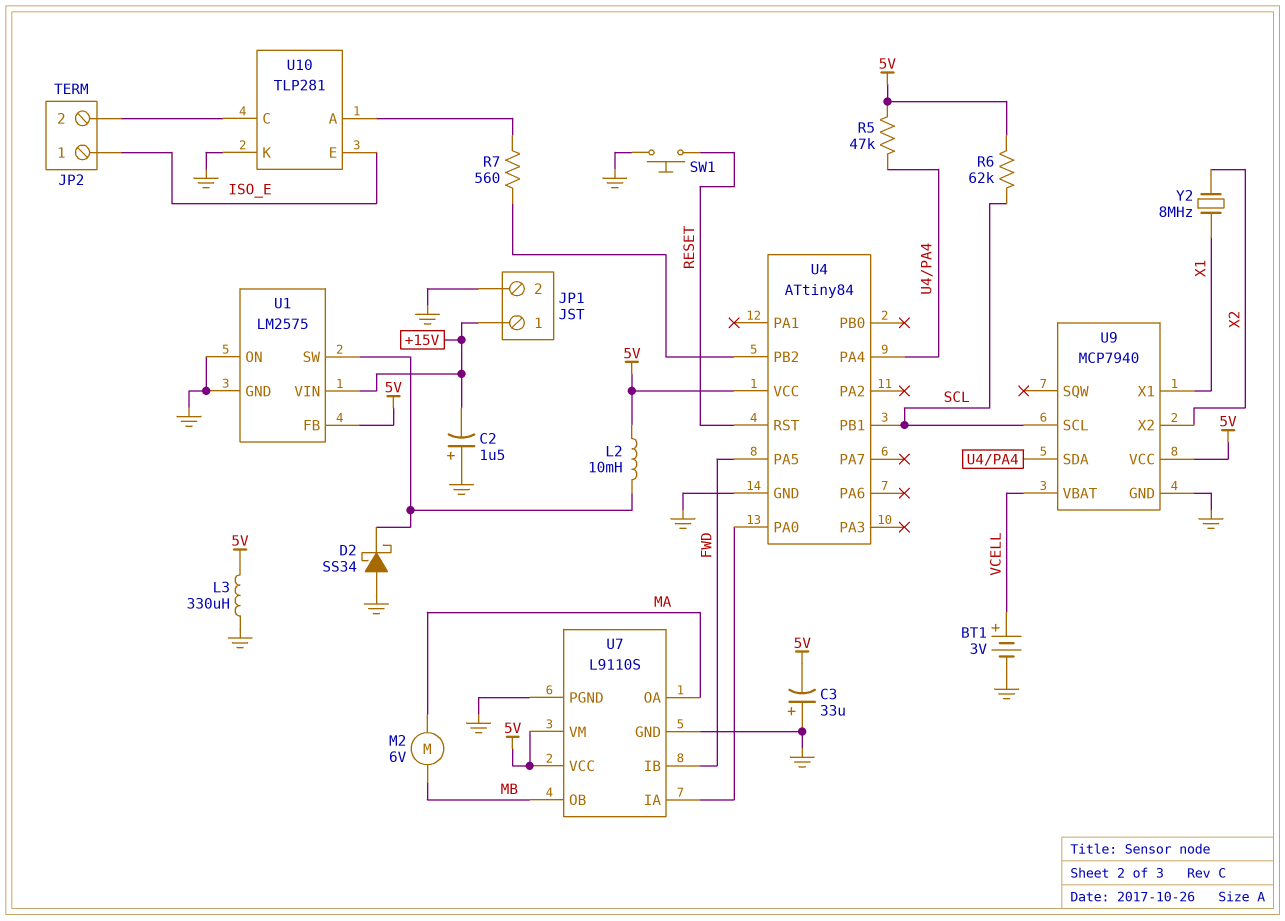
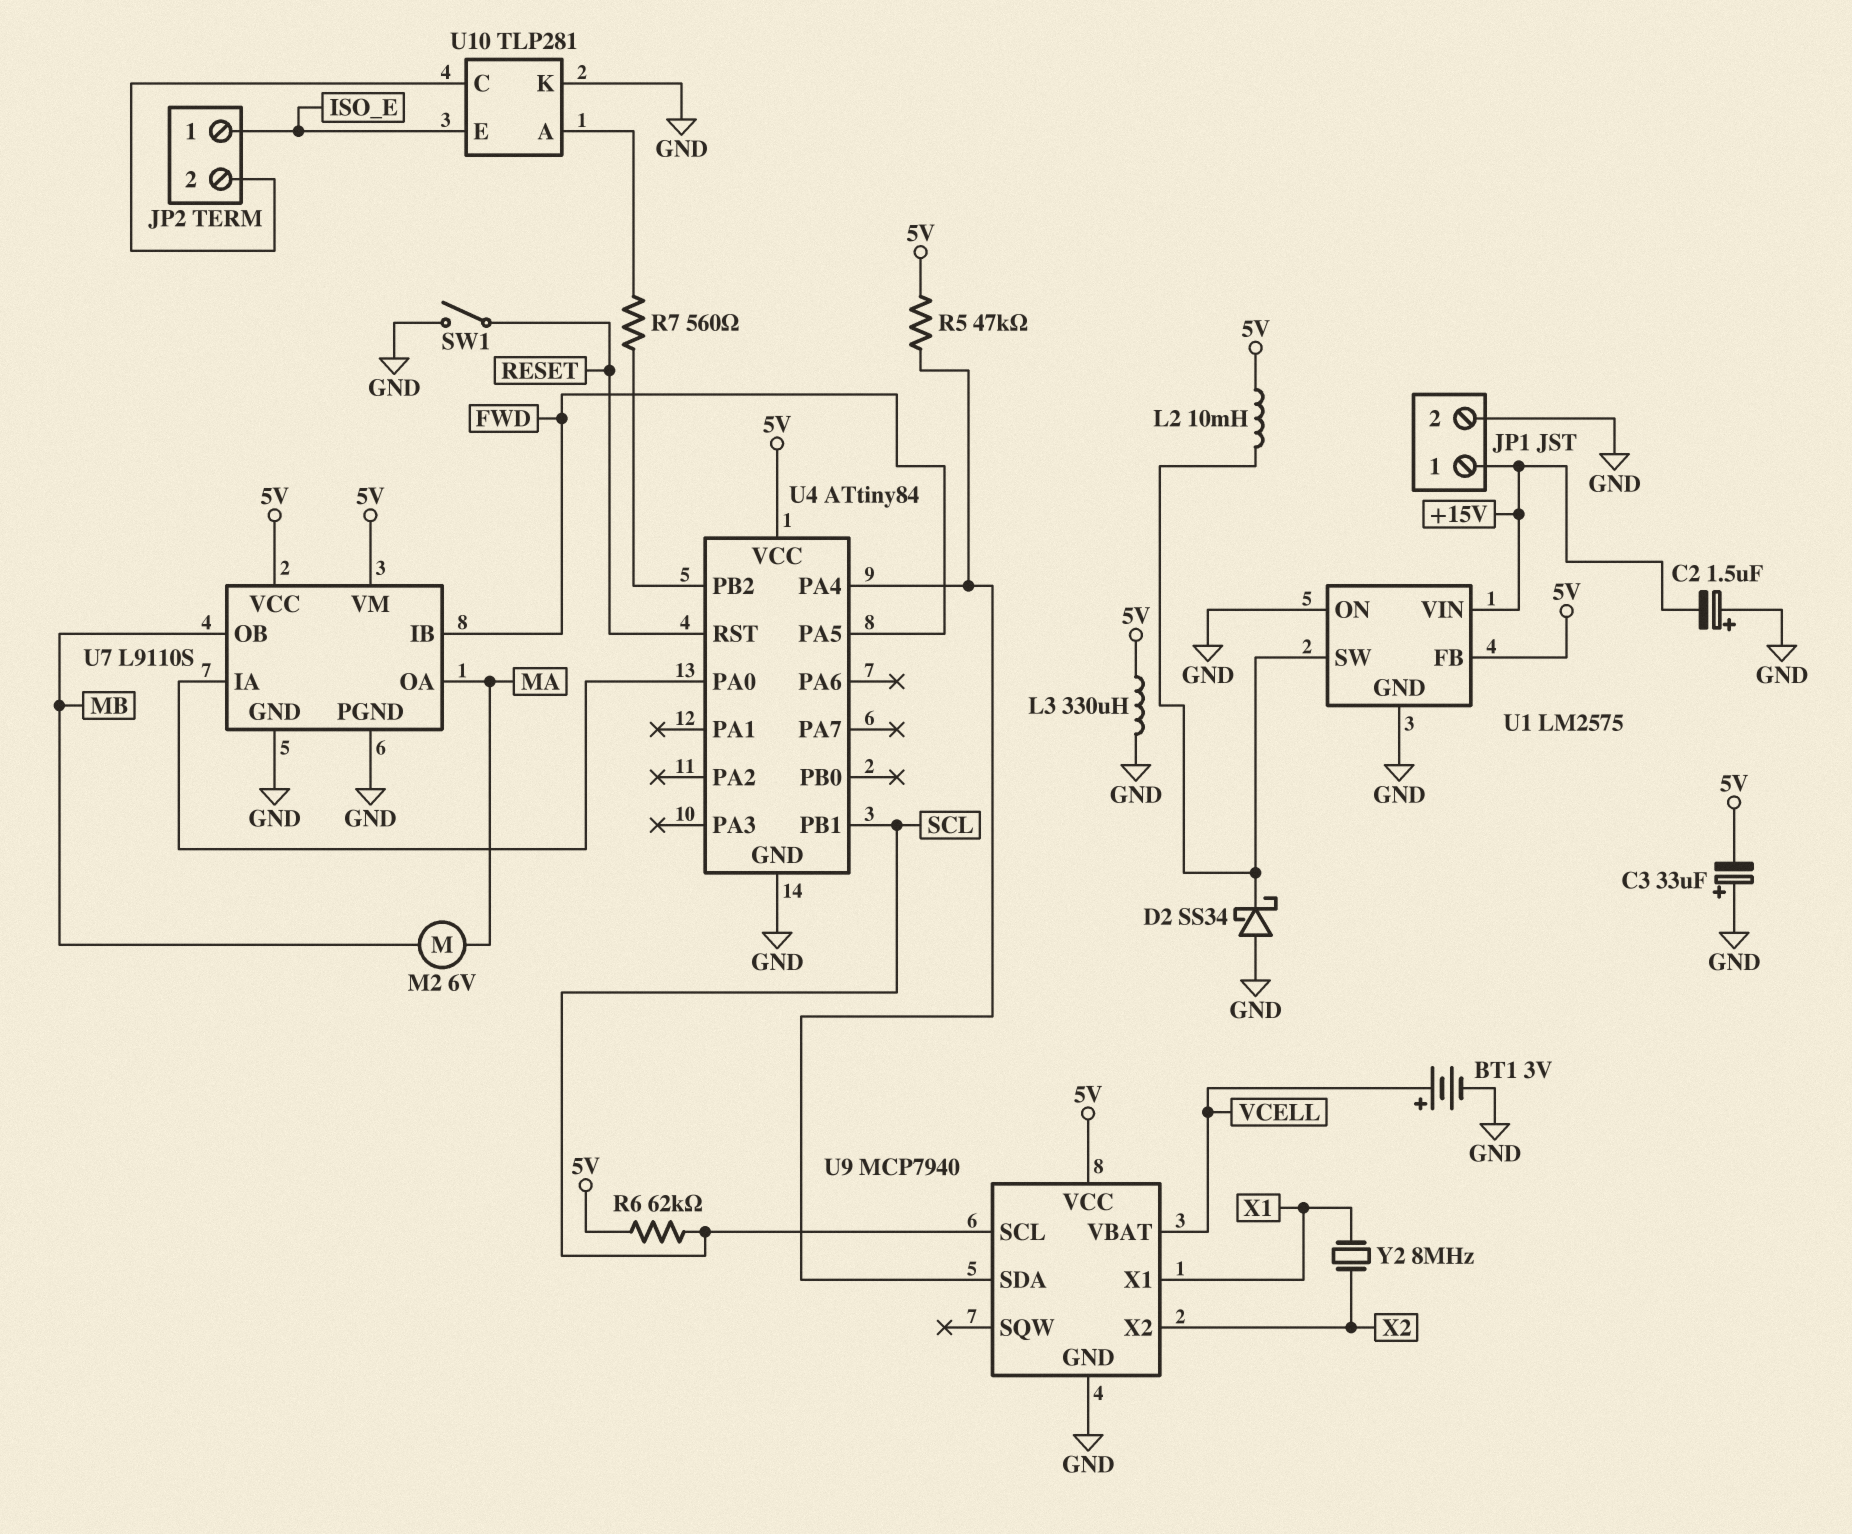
SW1: button (GND, RESET) -> switch (GND, RESET)

